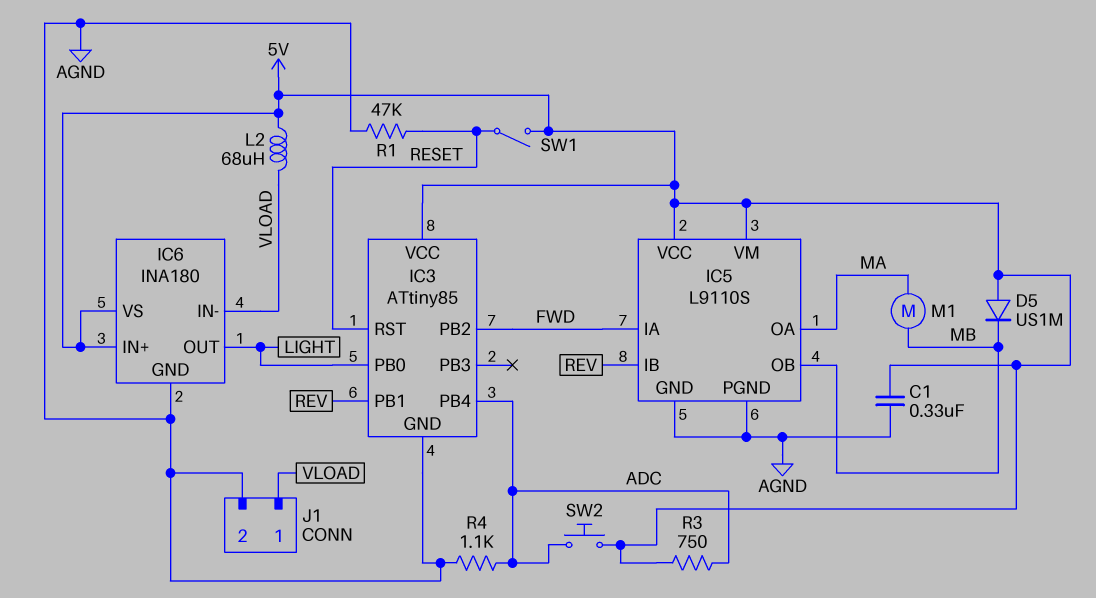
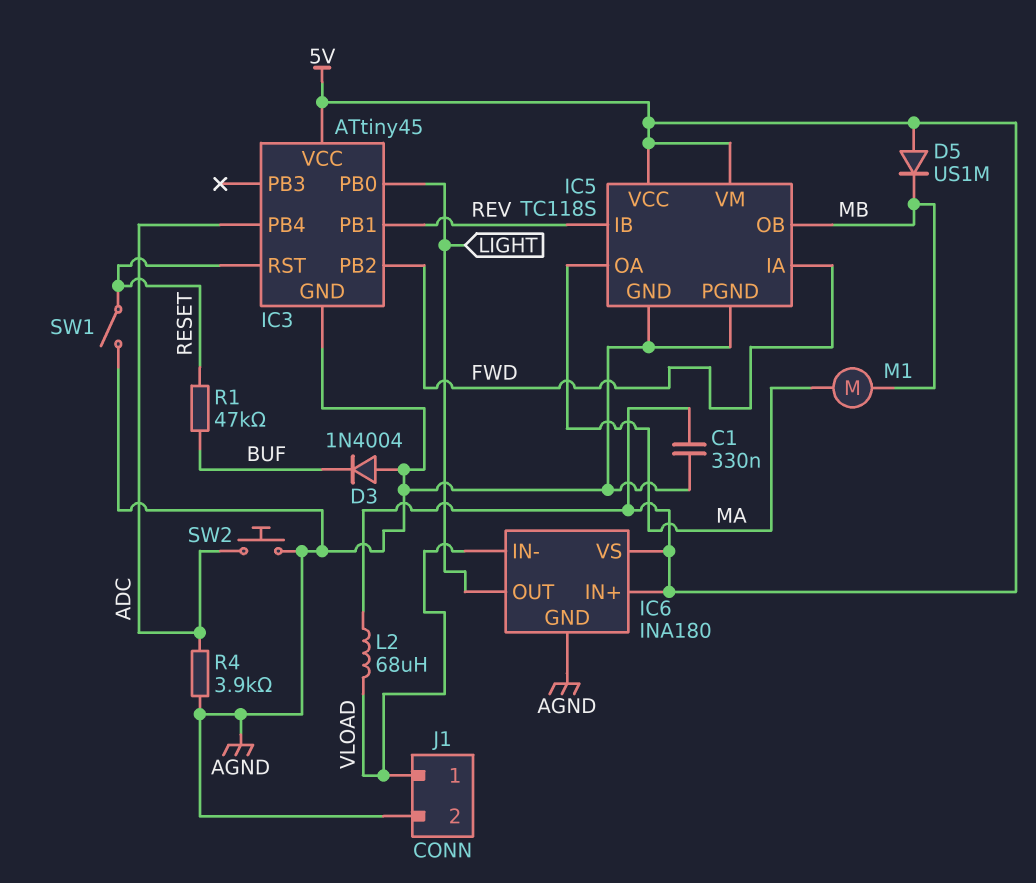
D3: none -> diode 1N4004 (A AGND, K BUF)
IC3: ATtiny85 -> ATtiny45
IC5: L9110S -> TC118S
R1: 47k (AGND, RESET) -> 47k (BUF, RESET)
R3: 750 (5V, ADC) -> none
R4: 1.1k (ADC, AGND) -> 3.9k (ADC, AGND)
SW1: switch (5V, RESET) -> switch (AGND, RESET)
SW2: button (5V, ADC) -> button (ADC, AGND)

